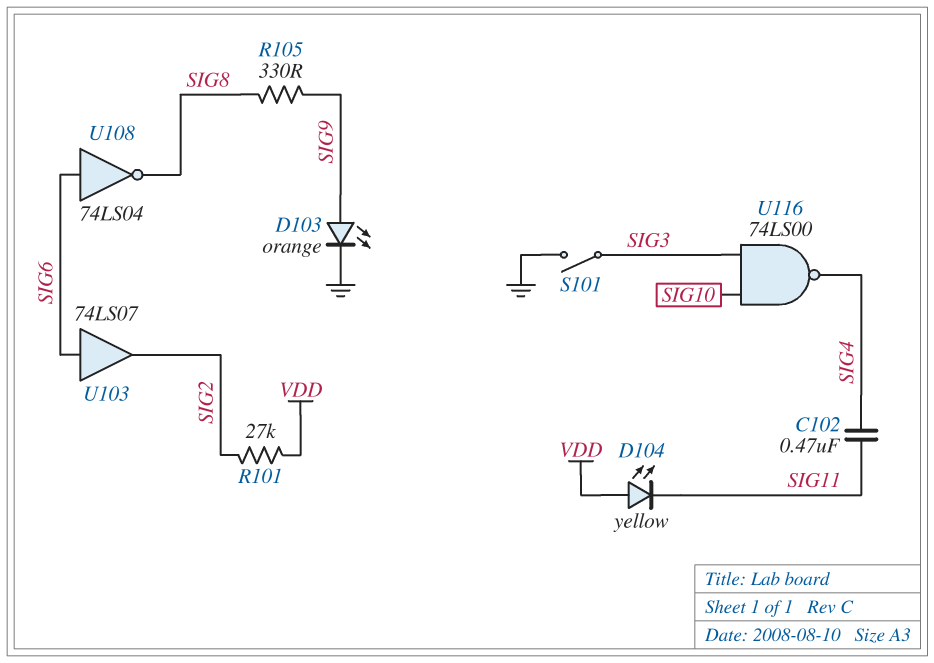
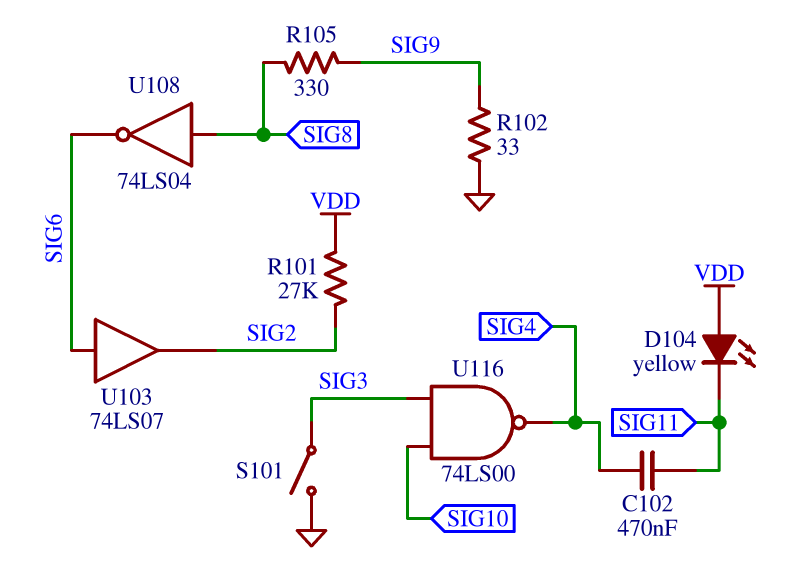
D103: LED orange (A SIG9, K GND) -> none
R102: none -> 33 (GND, SIG9)
U108: NOT 74LS04 (in SIG6, out SIG8) -> NOT 74LS04 (in SIG8, out SIG6)

